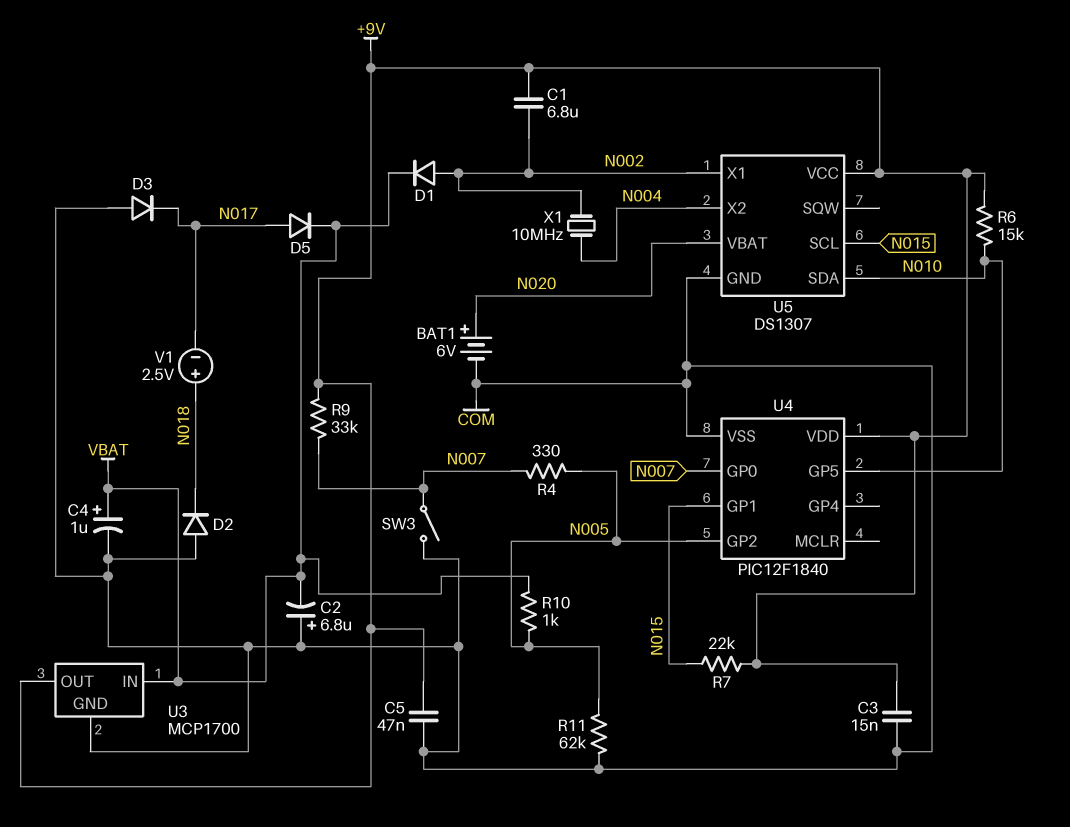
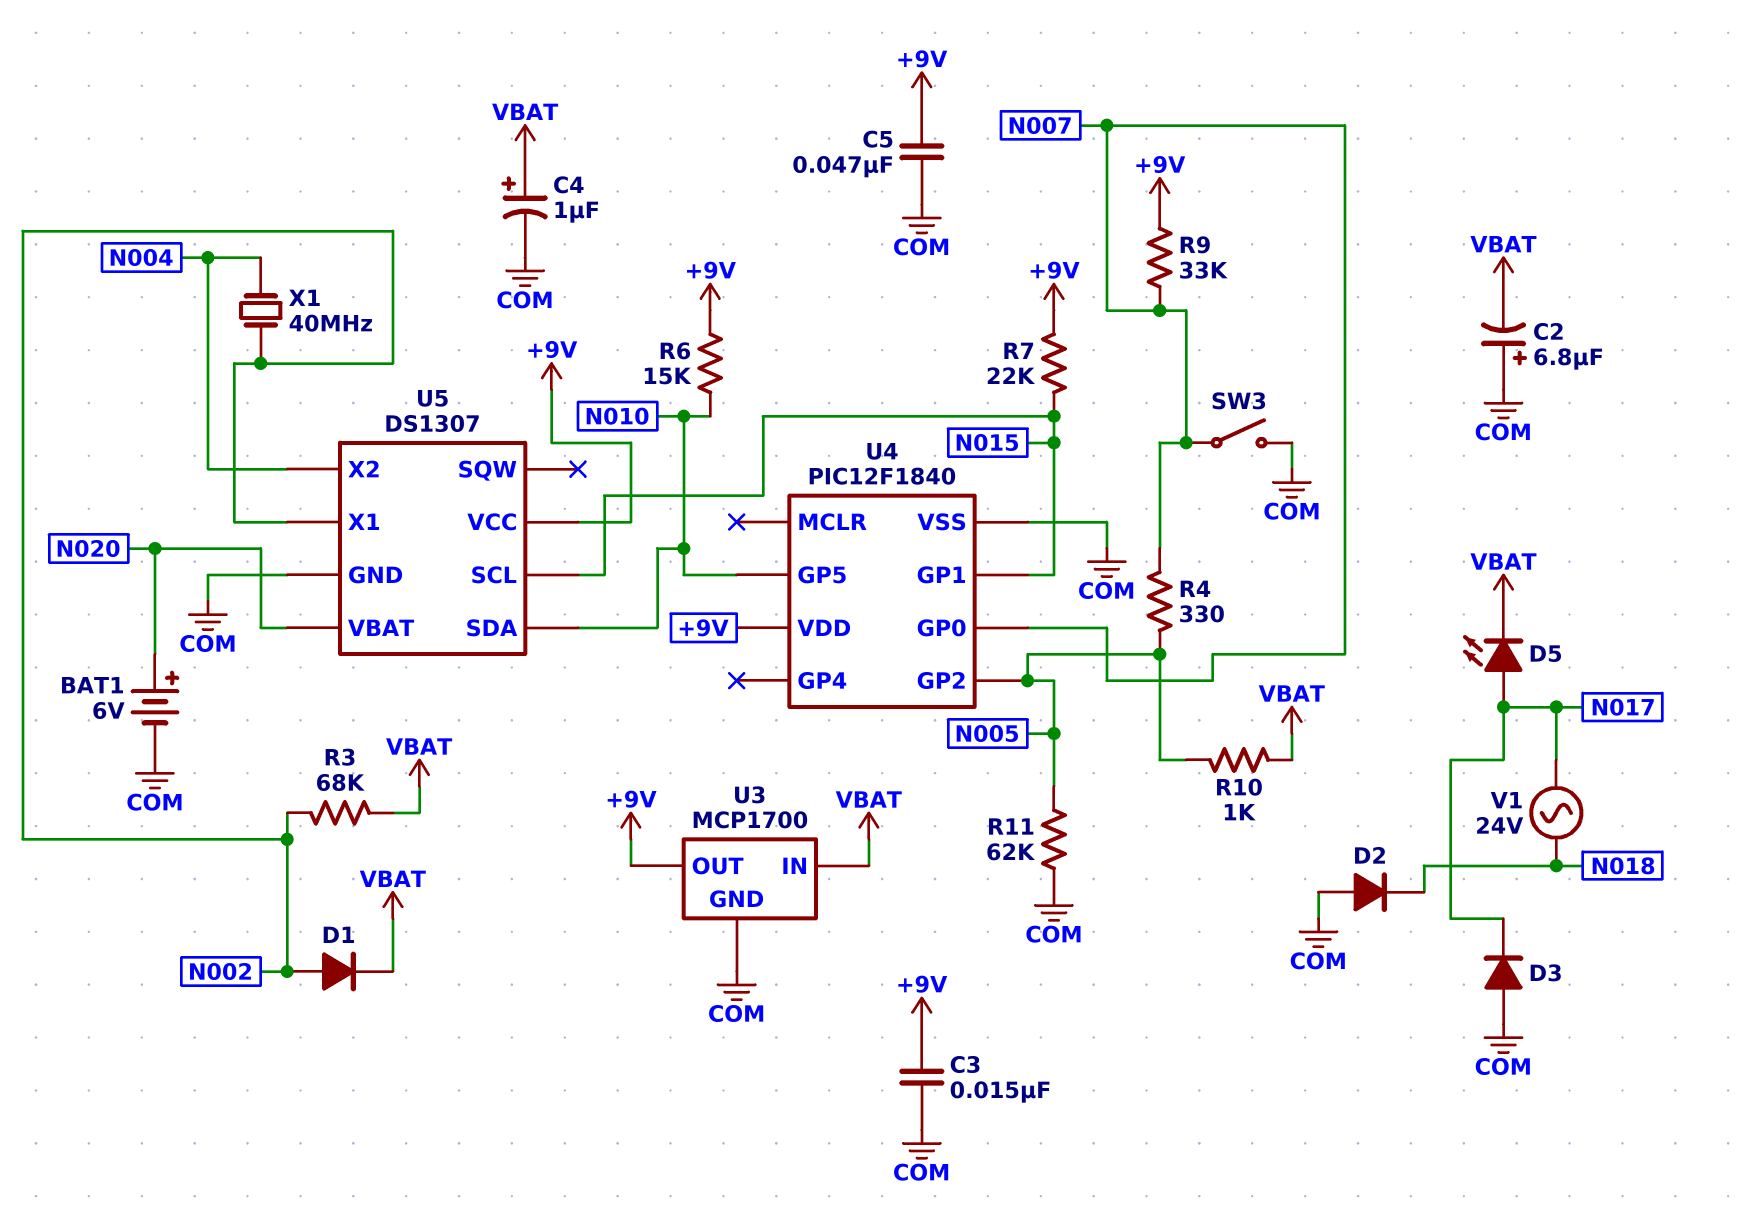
C1: 6.8uF (+9V, N002) -> none
D5: diode (A N017, K VBAT) -> LED (A N017, K VBAT)
R3: none -> 68k (N002, VBAT)
V1: 2.5V (plus N018, minus N017) -> AC 24V (N017, N018)
X1: 10MHz (N002, N004) -> 40MHz (N002, N004)

